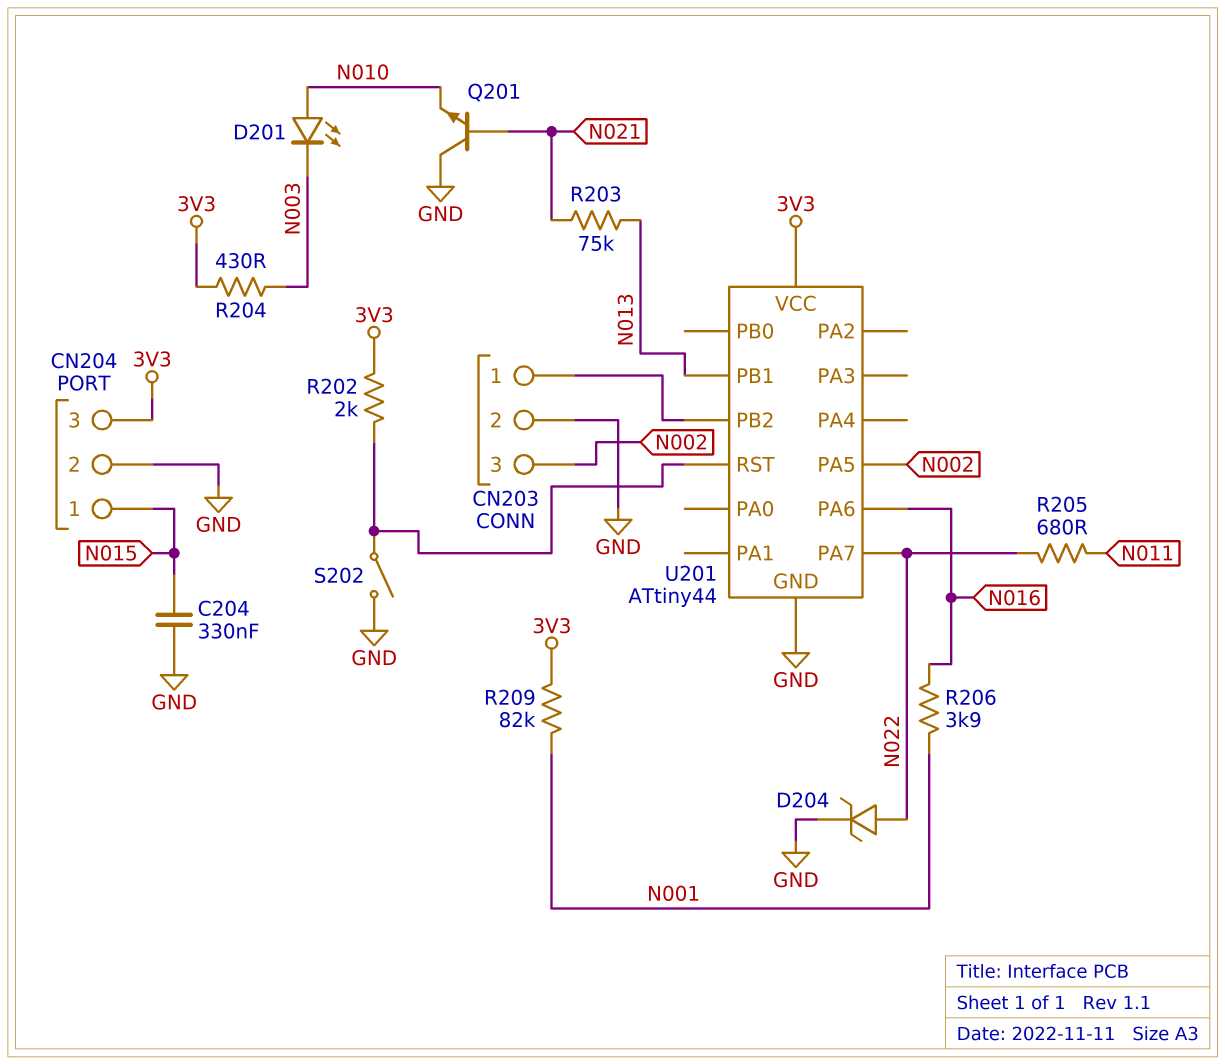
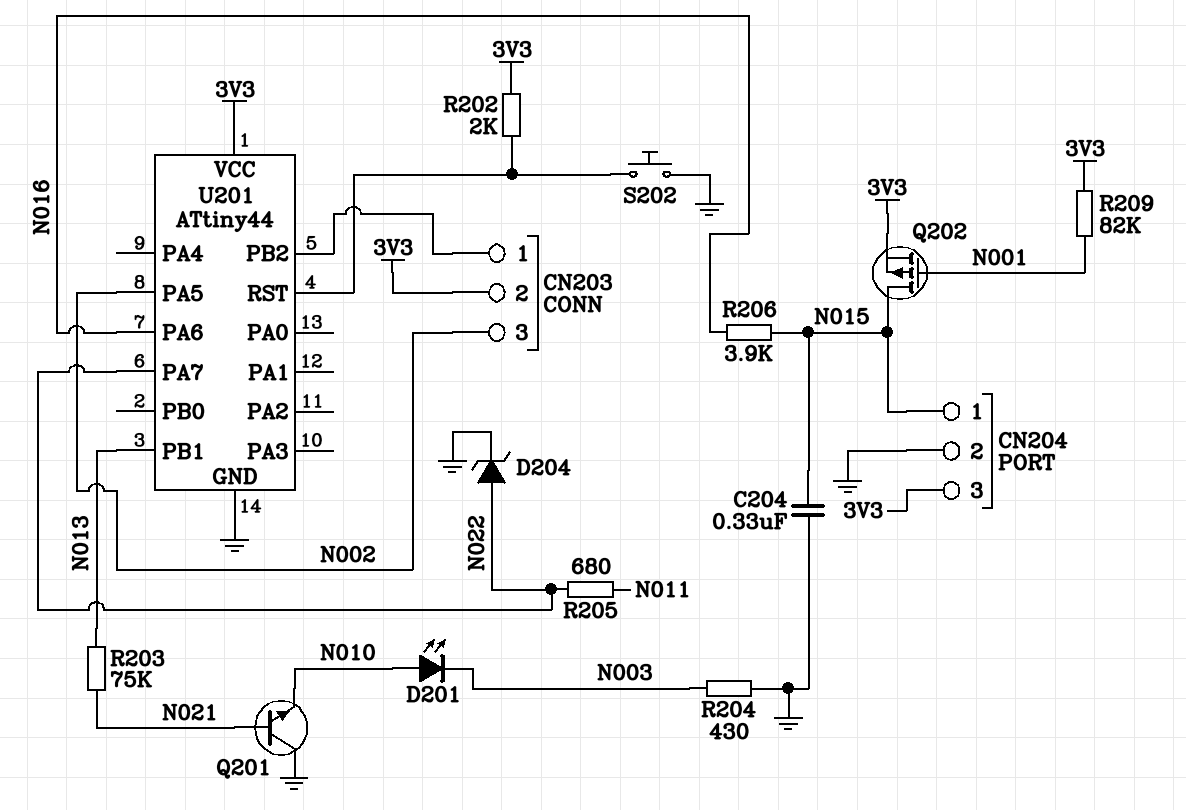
CN203 pin 2: GND -> 3V3
Q202: none -> PMOS (G N001, D N015, S 3V3)
R204: 430 (3V3, N003) -> 430 (GND, N003)
R206: 3.9k (N001, N016) -> 3.9k (N015, N016)
S202: switch (GND, U201/RST) -> button (GND, U201/RST)

